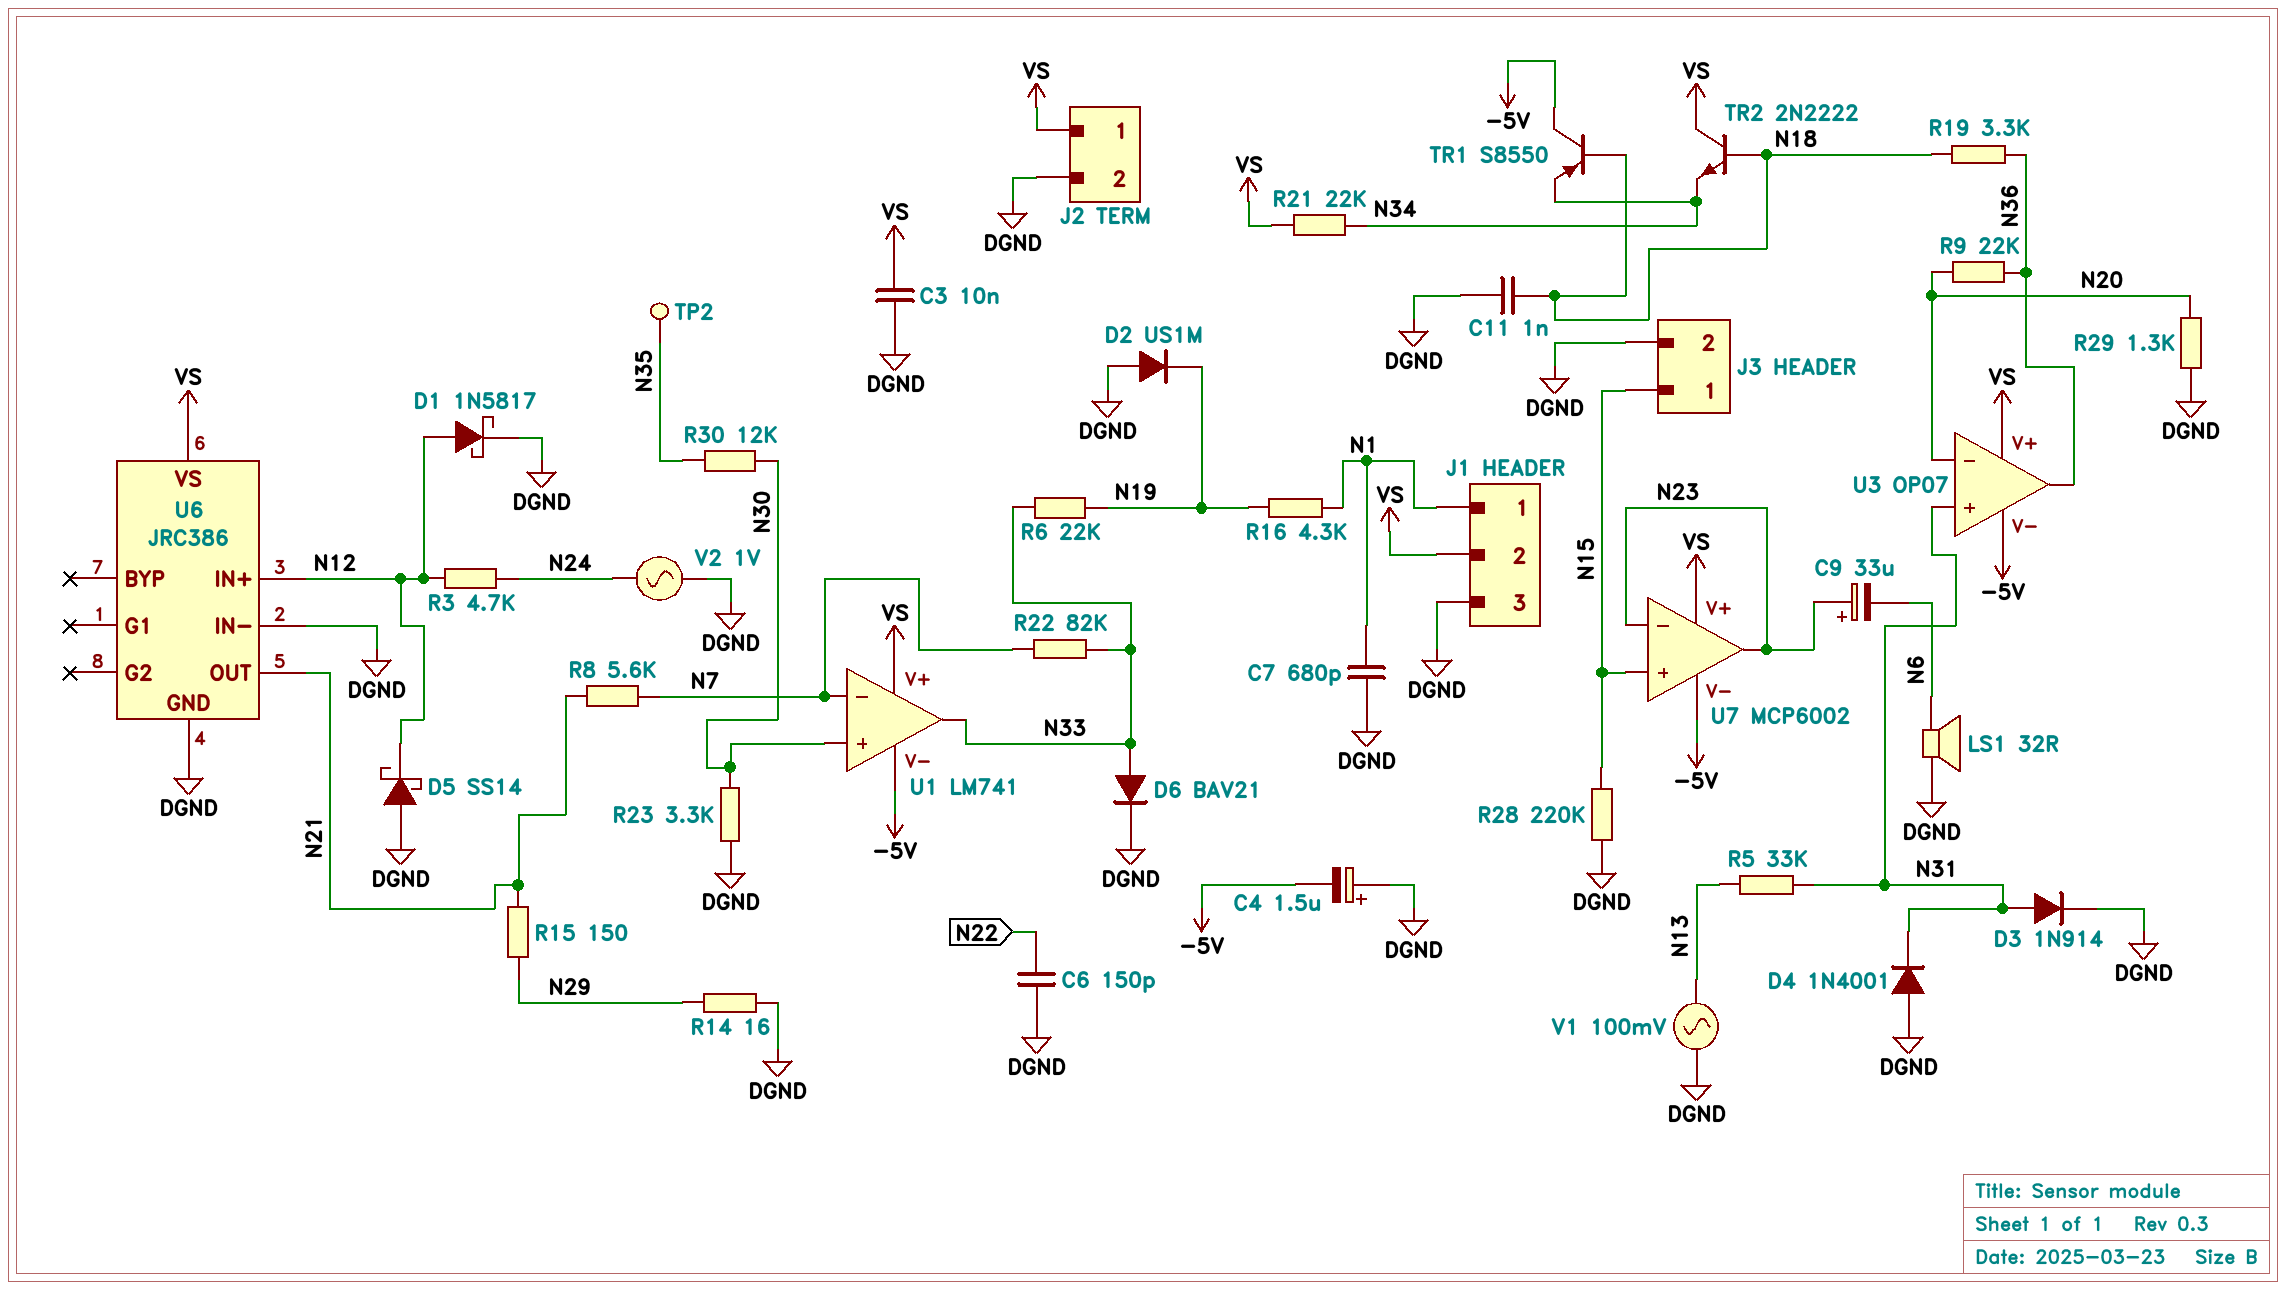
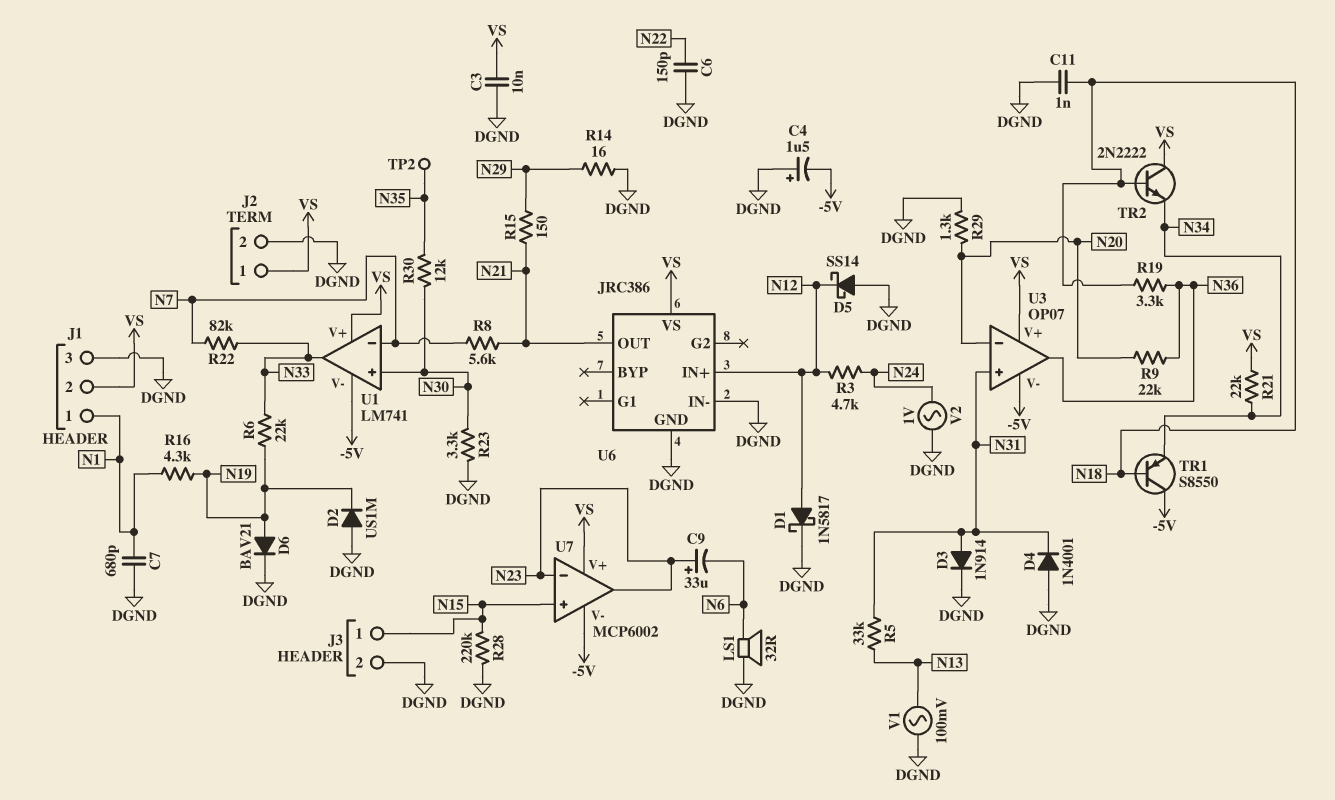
D6: diode BAV21 (A N33, K DGND) -> diode BAV21 (A N19, K DGND)

